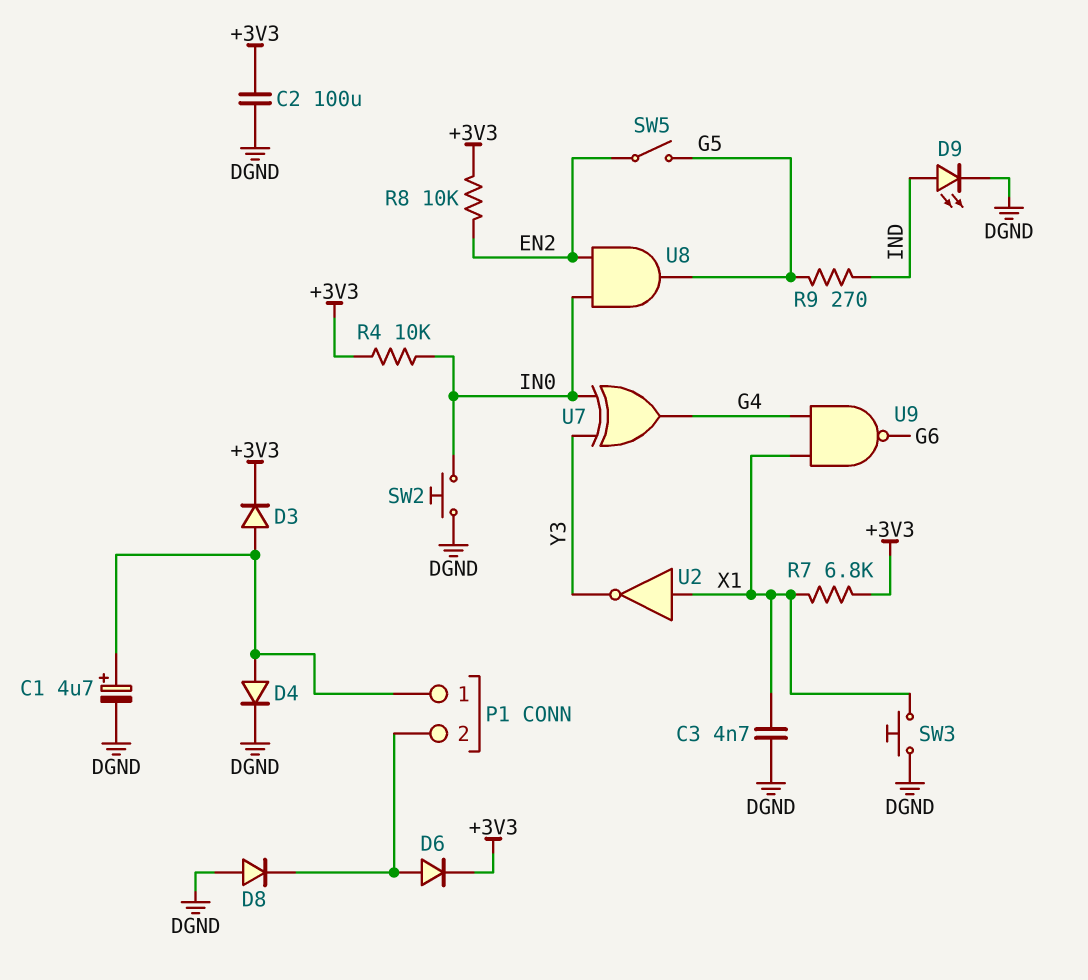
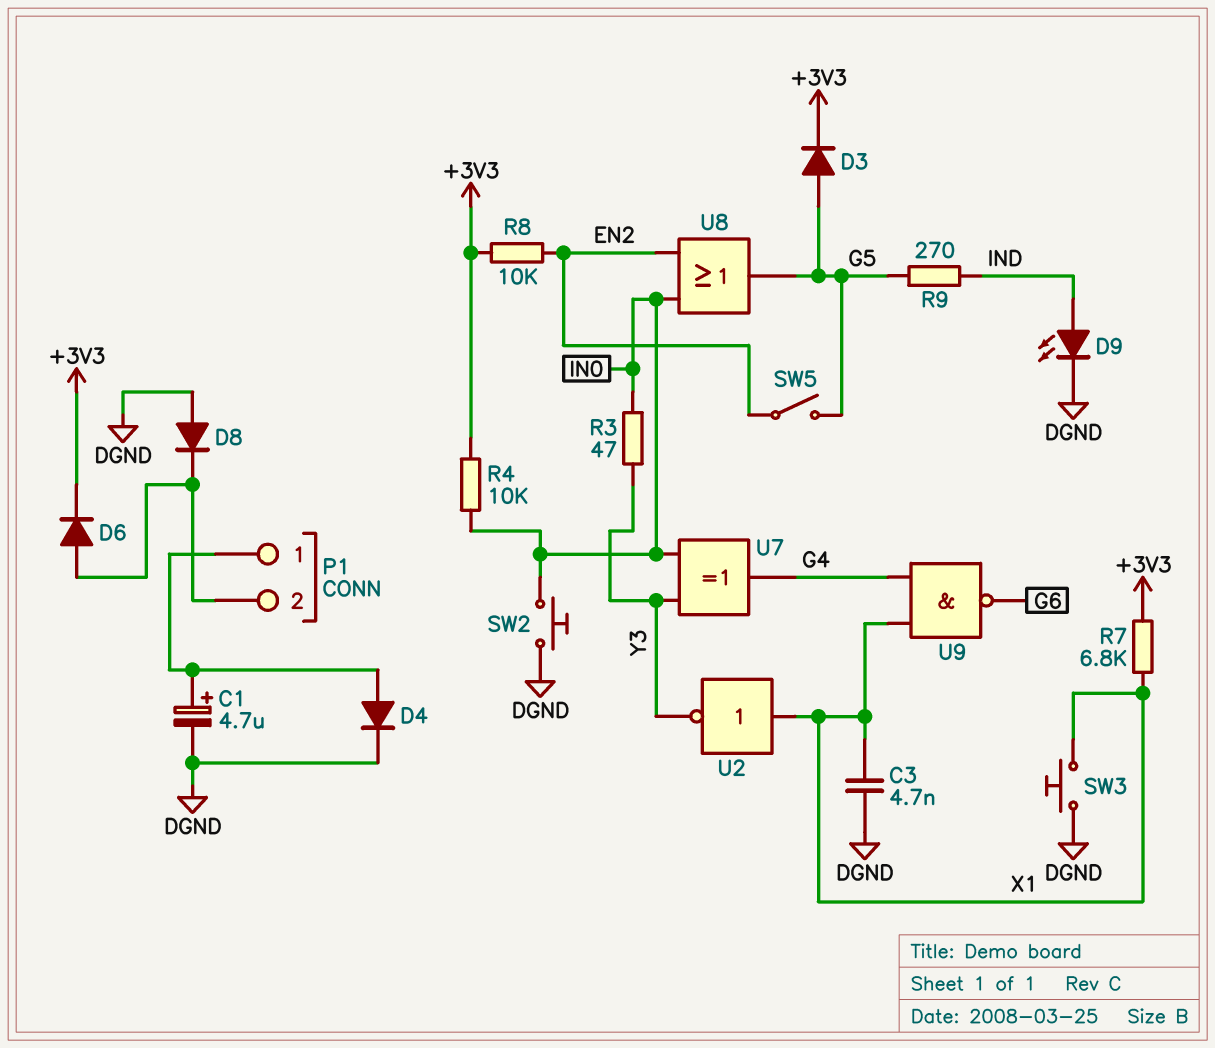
C2: 100uF (+3V3, DGND) -> none
D3: diode (A P1/1, K +3V3) -> diode (A G5, K +3V3)
R3: none -> 47 (IN0, Y3)
U8: AND (in EN2, in IN0, out G5) -> OR (in EN2, in IN0, out G5)

